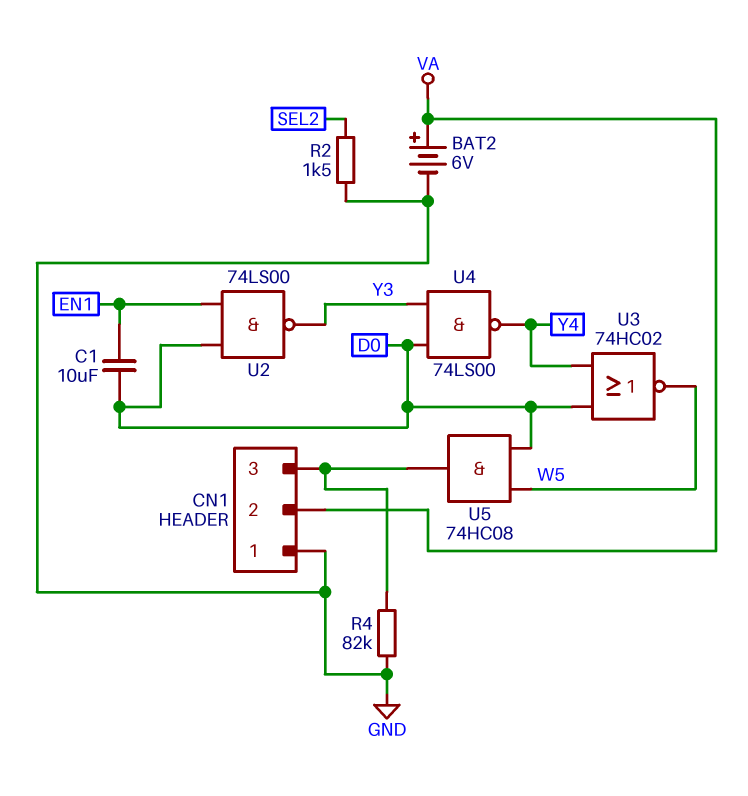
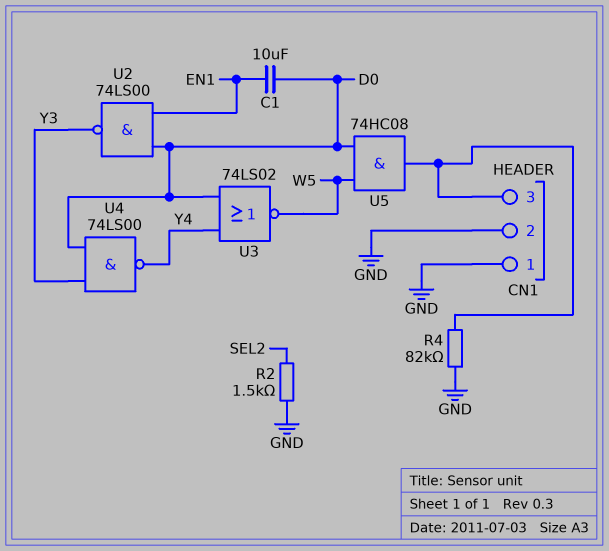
BAT2: 6V (plus VA, minus GND) -> none
CN1 pin 2: VA -> GND
U3: NOR 74HC02 (in D0, in Y4, out W5) -> NOR 74LS02 (in D0, in Y4, out W5)

